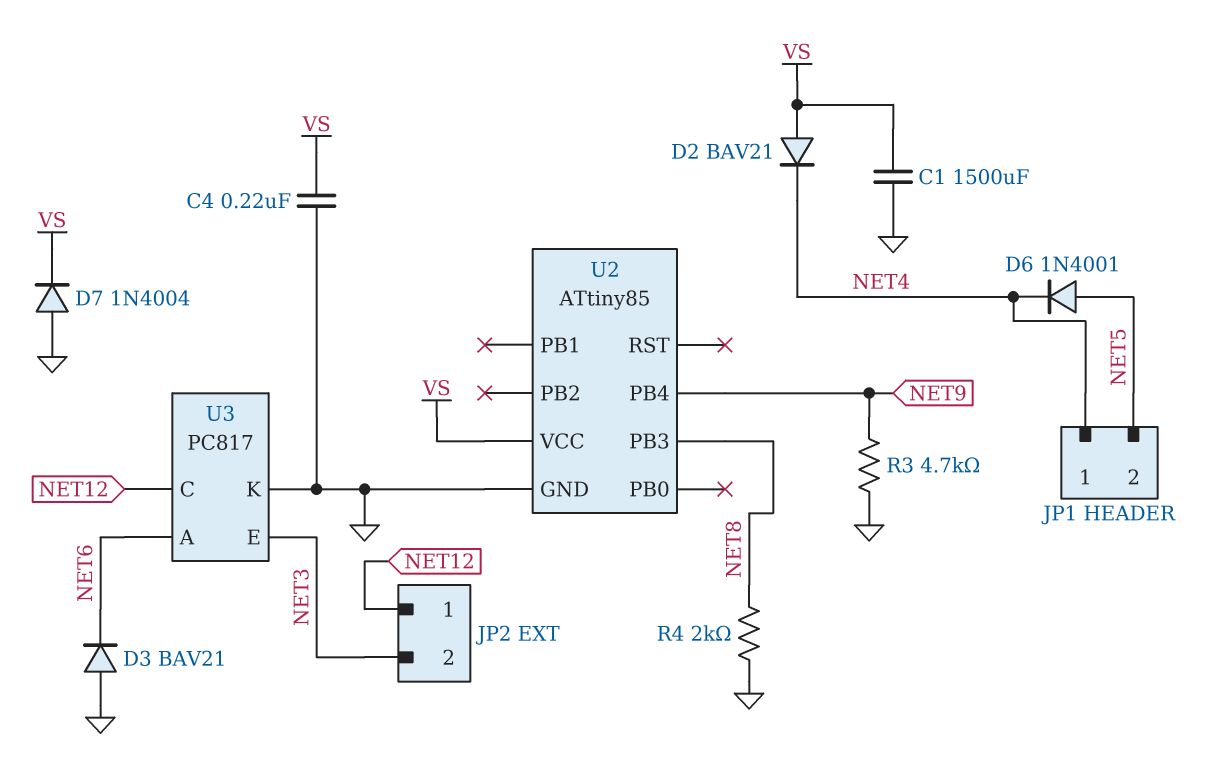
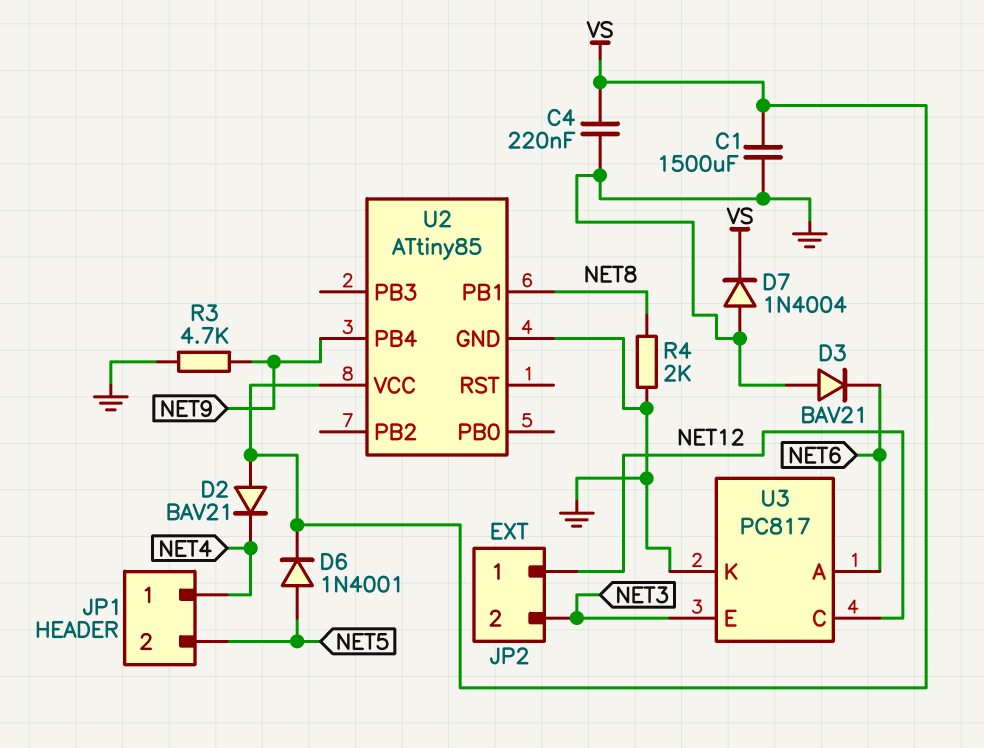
D6: diode 1N4001 (A NET5, K NET4) -> diode 1N4001 (A NET5, K VS)
U2 pin PB1: none -> NET8
U2 pin PB3: NET8 -> none

